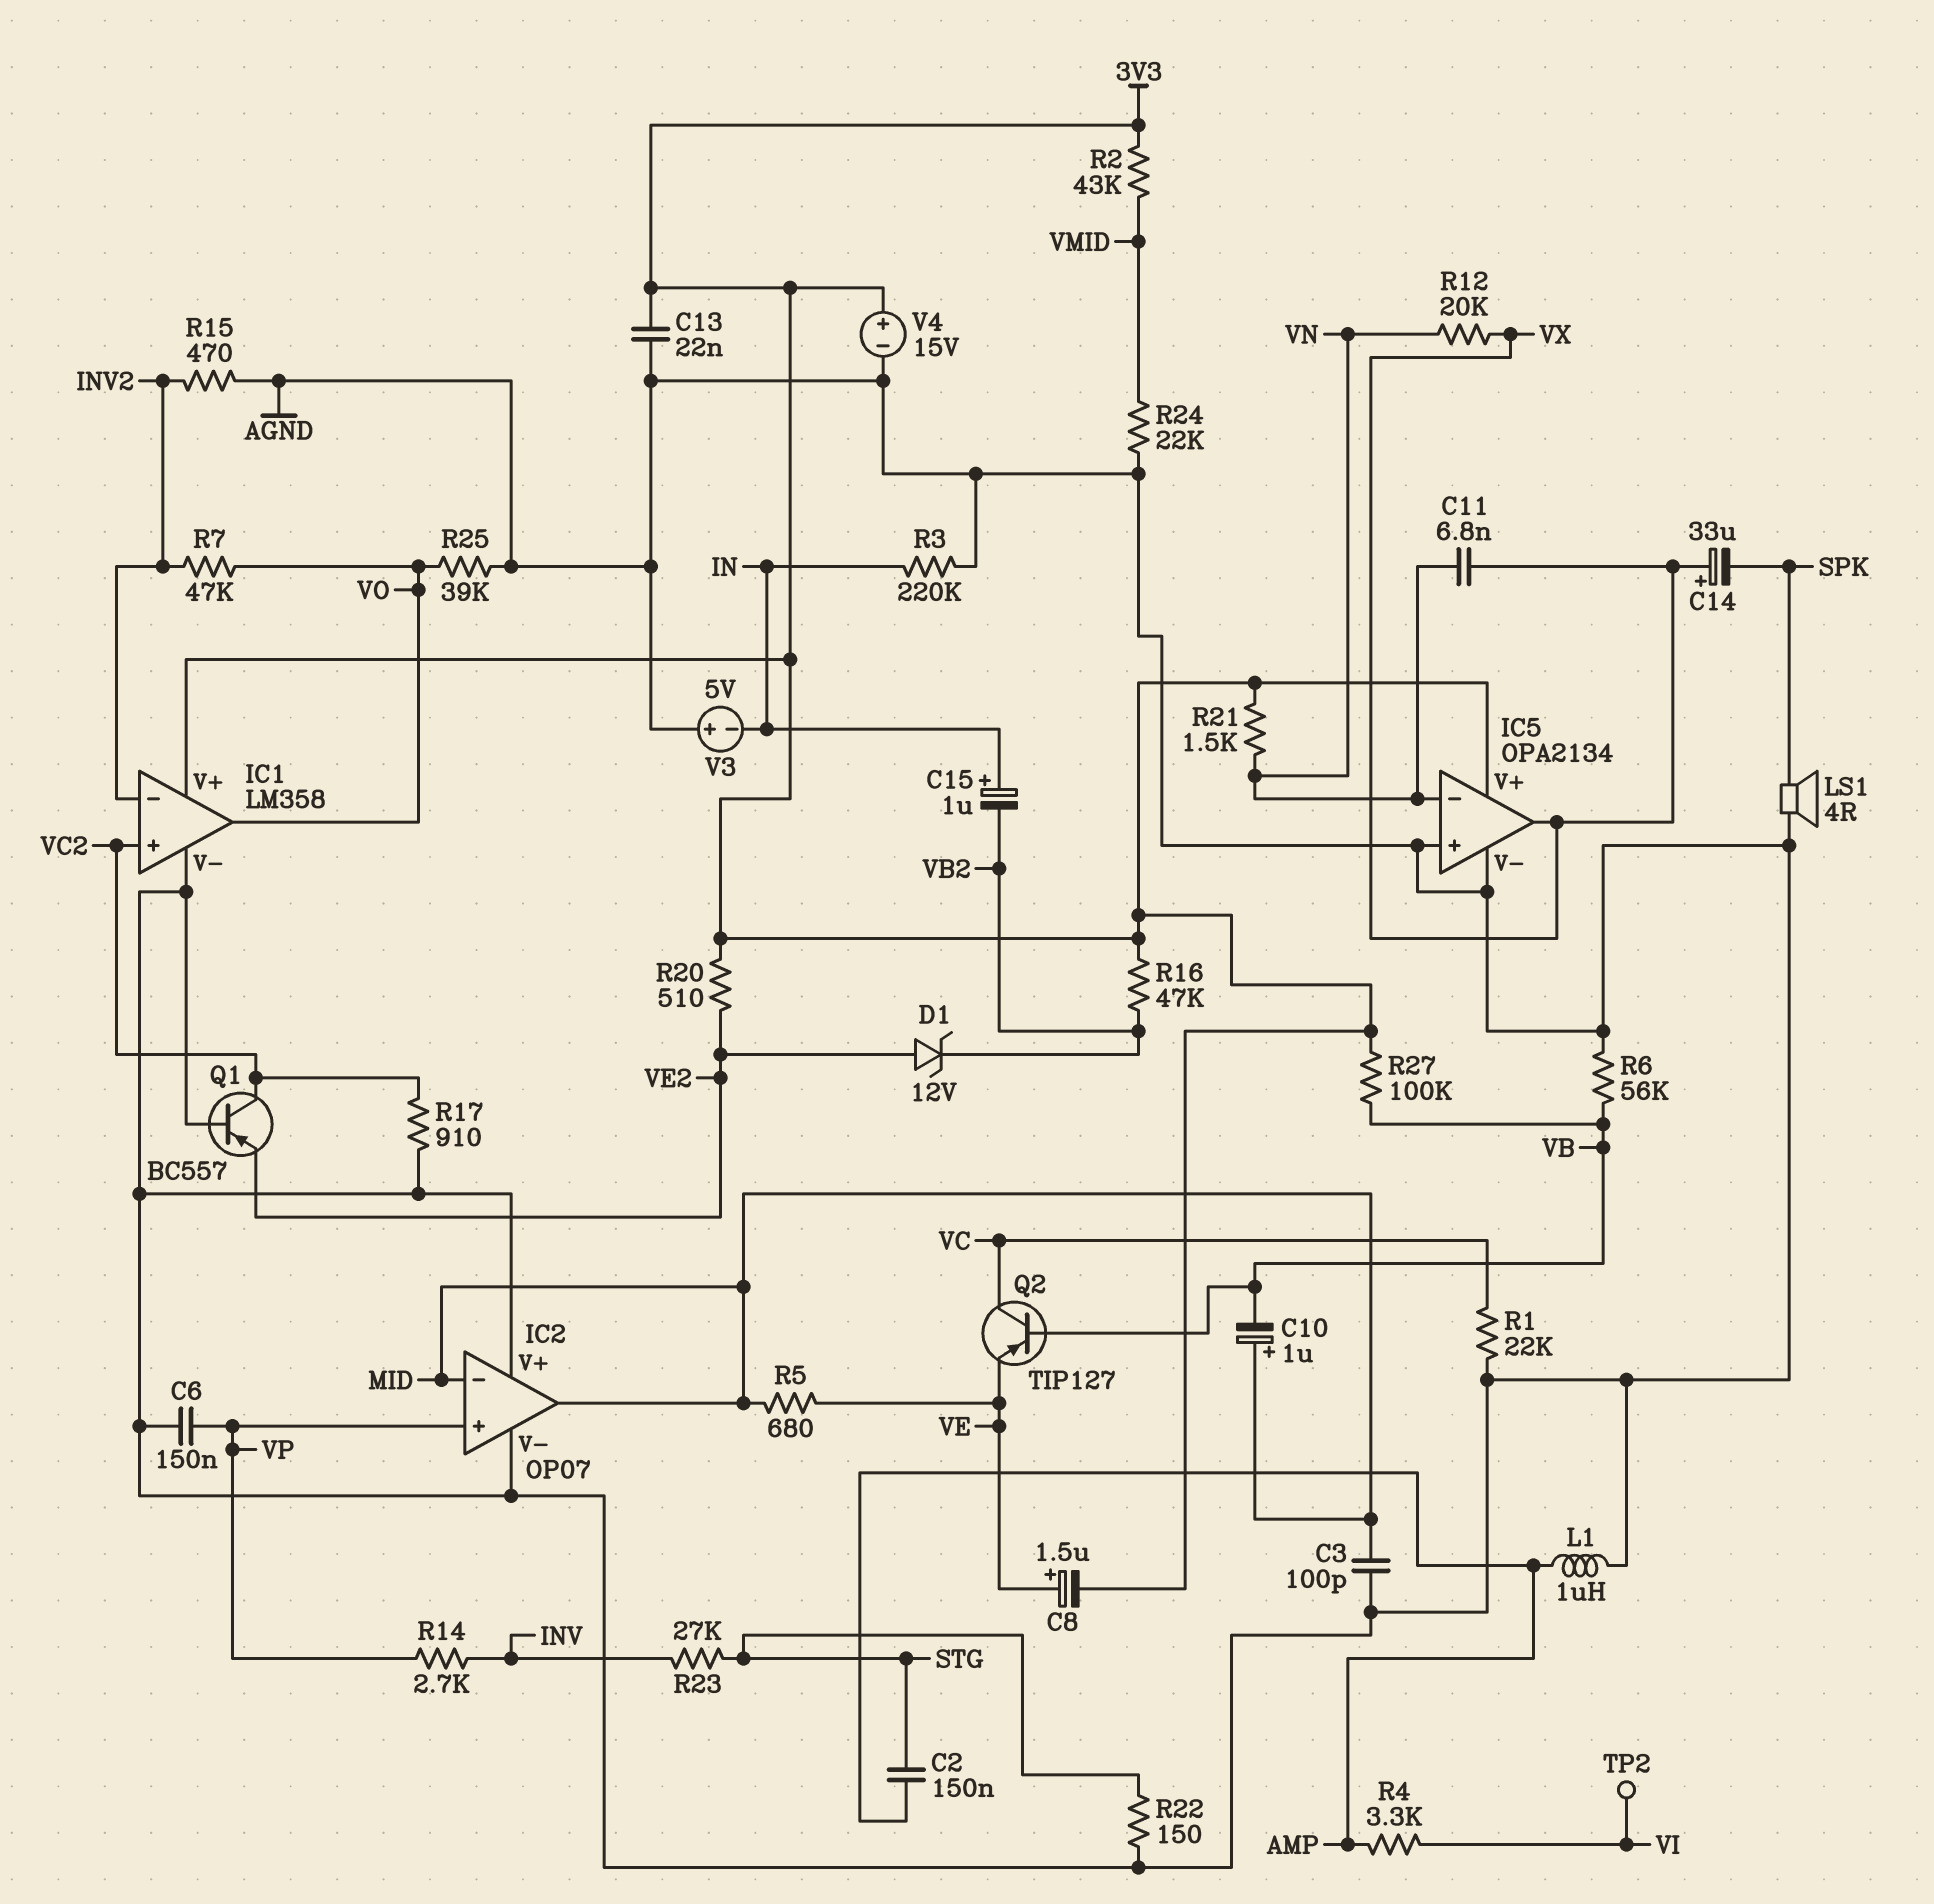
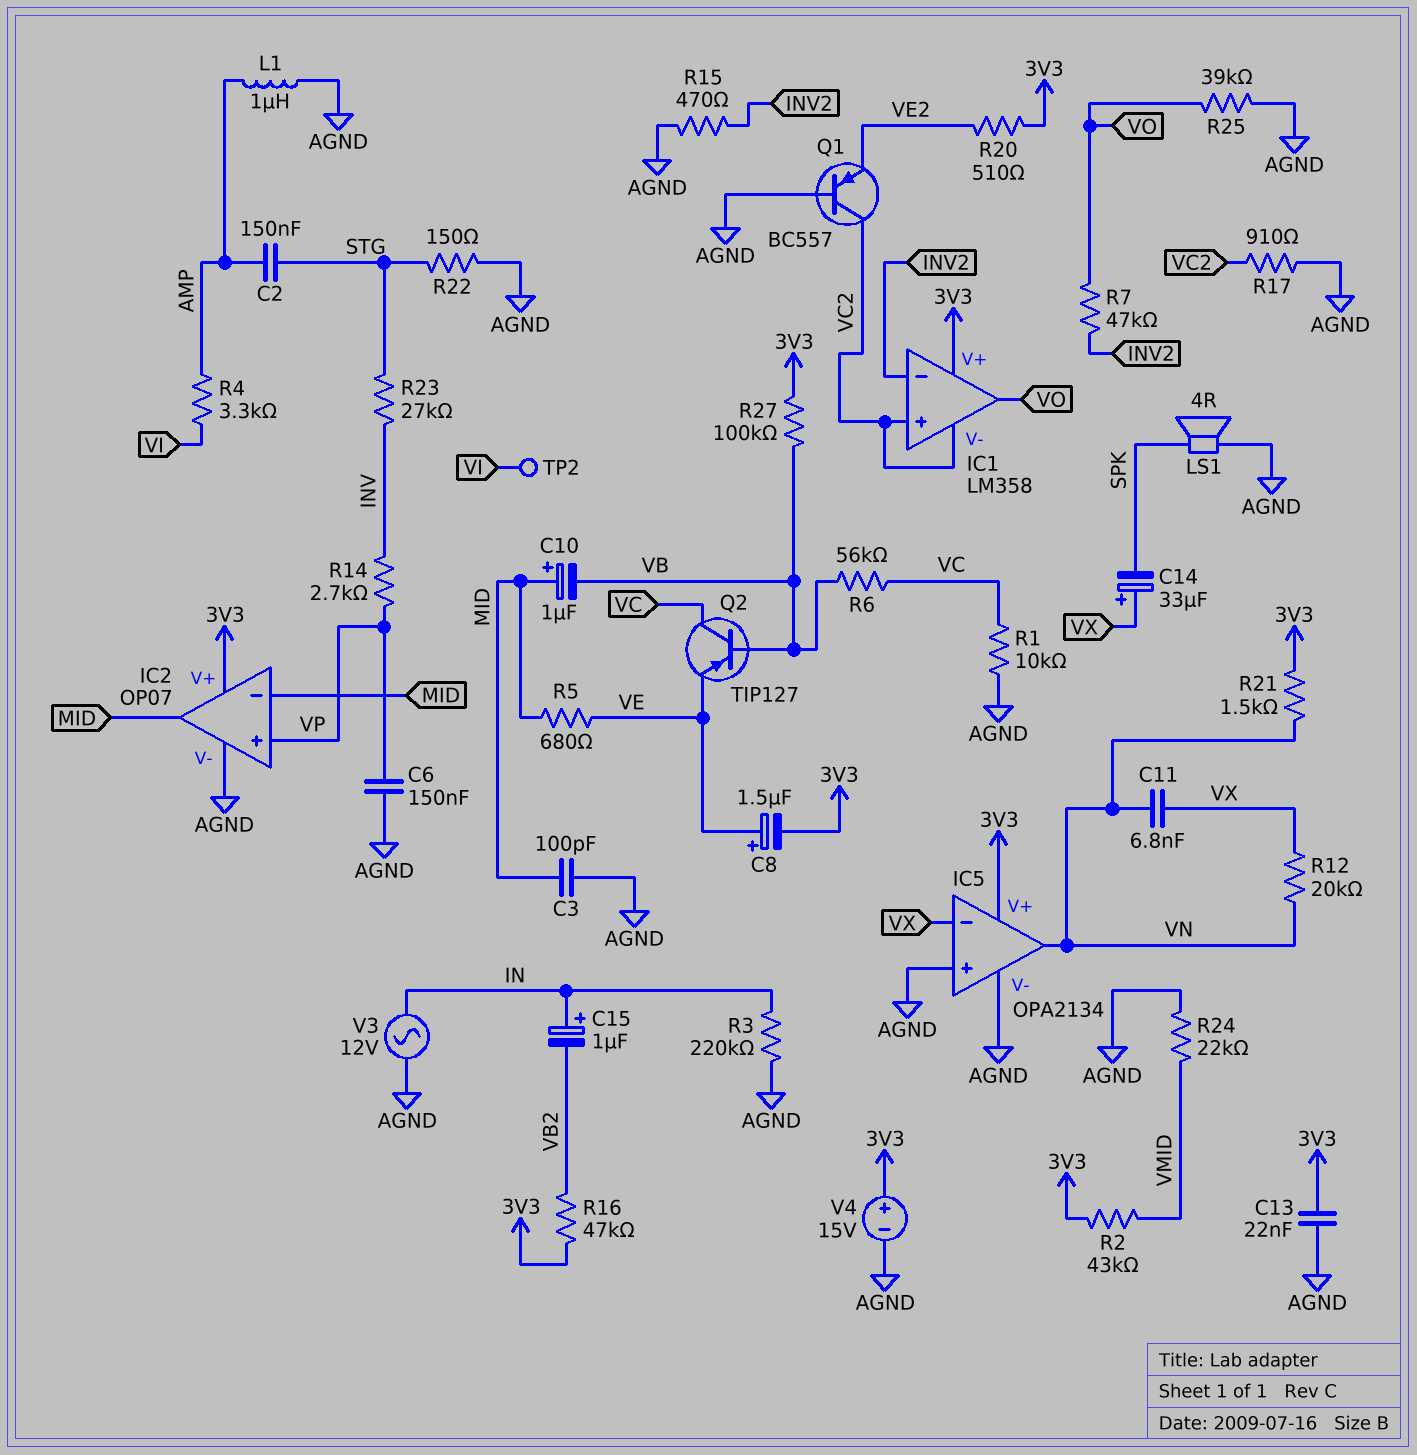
D1: zener 12V (A VE2, K VB2) -> none
IC1 pin V-: AGND -> VC2
IC2 pin V+: AGND -> 3V3
IC5 pin in-: VN -> VX
IC5 pin out: VX -> VN
R1: 22k (AGND, VC) -> 10k (AGND, VC)
R6: 56k (AGND, VB) -> 56k (VB, VC)
V3: 5V (plus AGND, minus IN) -> AC 12V (AGND, IN)

